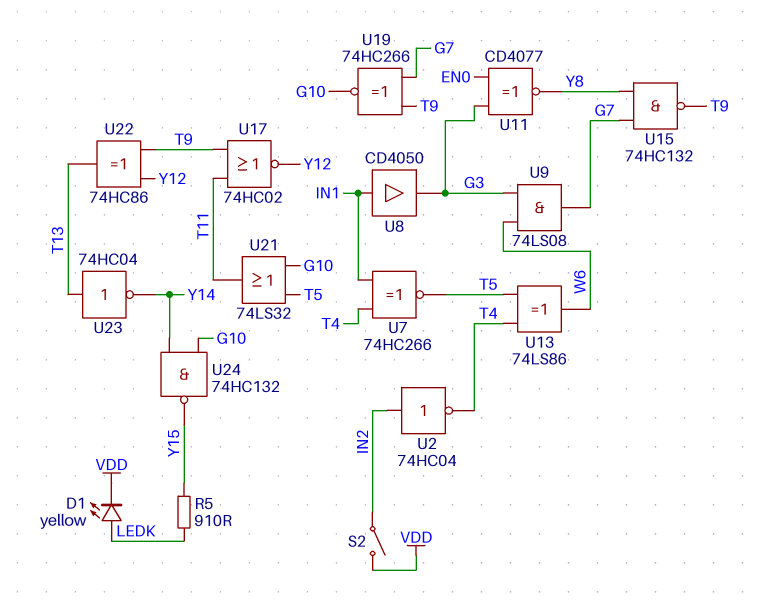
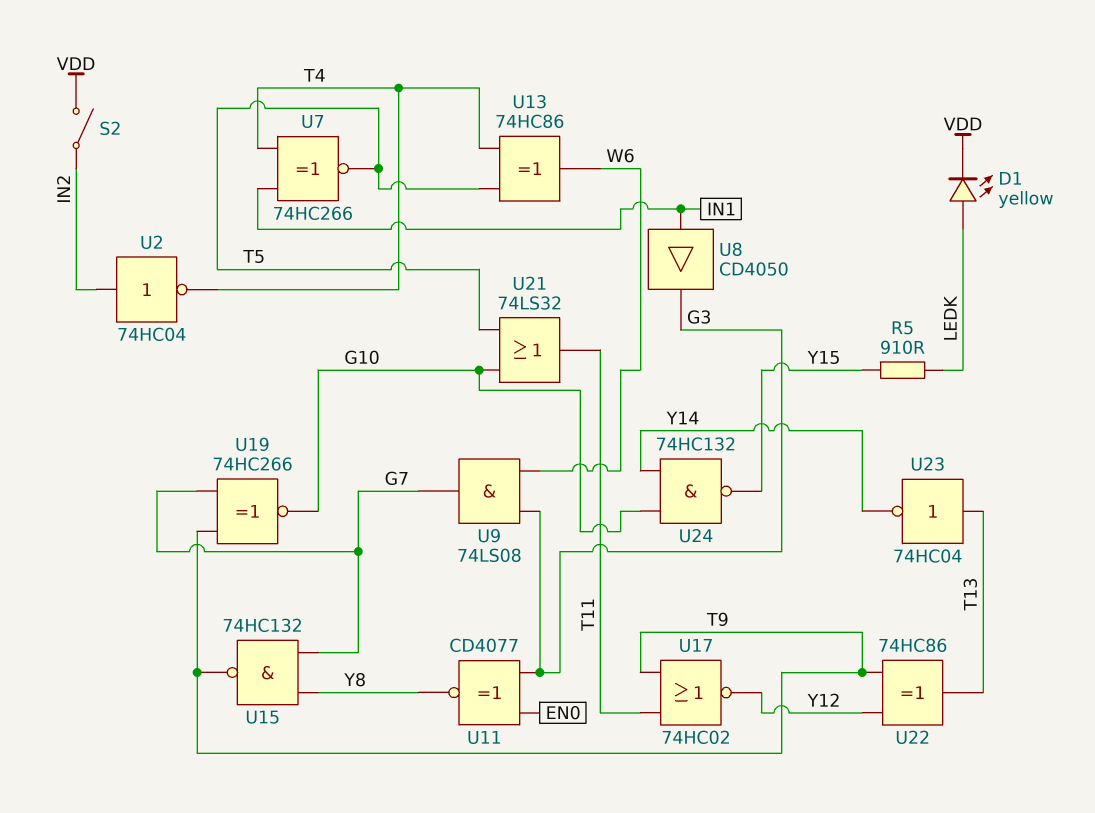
U13: XOR 74LS86 (in T4, in T5, out W6) -> XOR 74HC86 (in T4, in T5, out W6)

